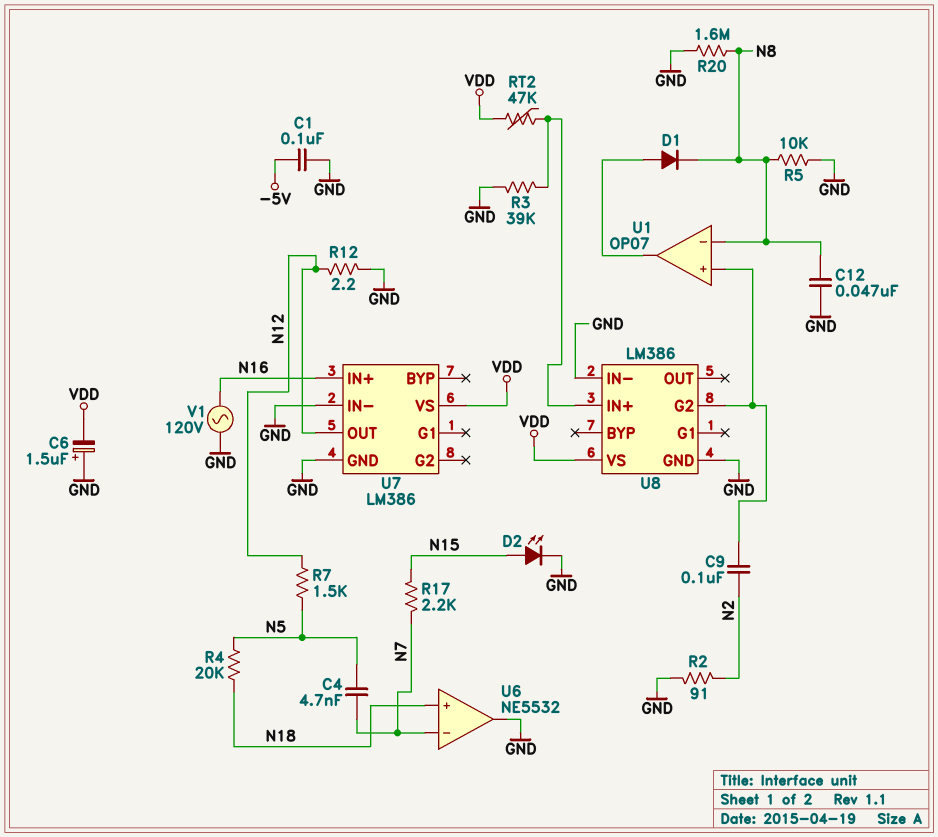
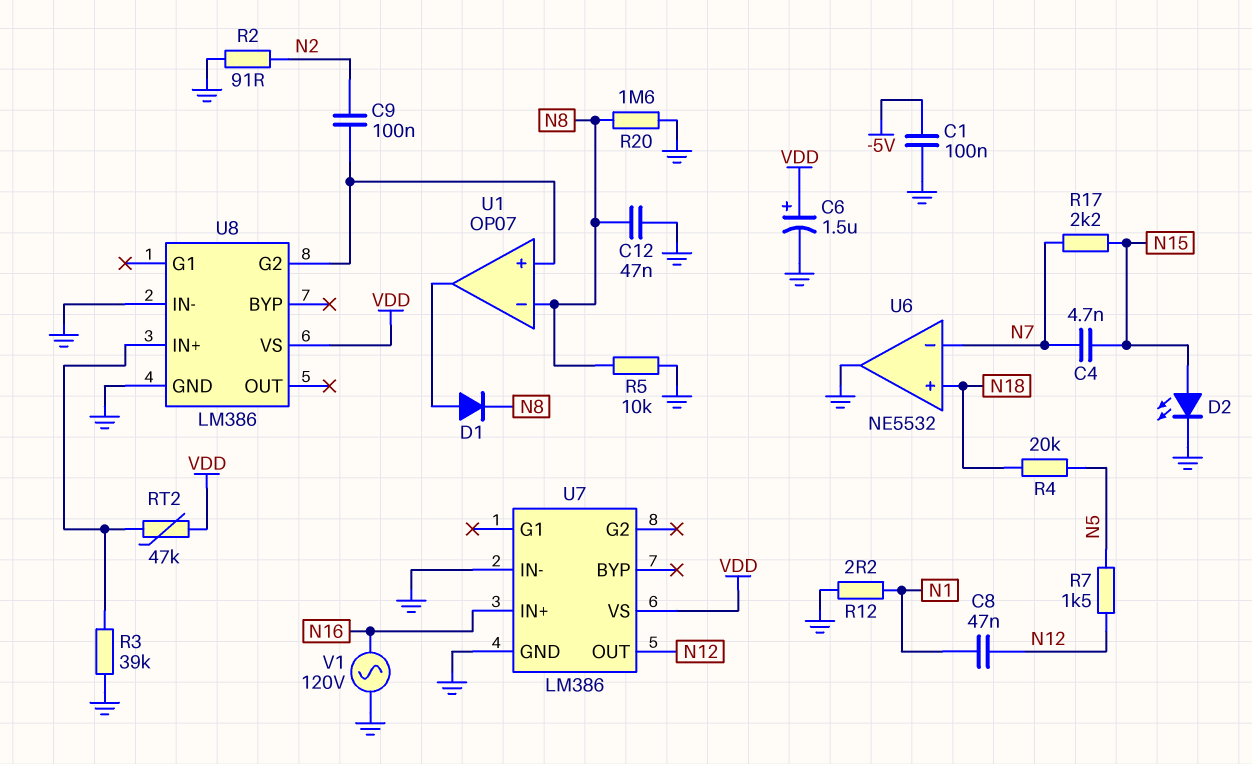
C4: 4.7nF (N5, N7) -> 4.7nF (N7, N15)
C6: 1.5uF (plus GND, minus VDD) -> 1.5uF (plus VDD, minus GND)
C8: none -> 47nF (N1, N12)
R12: 2.2 (GND, N12) -> 2.2 (GND, N1)

